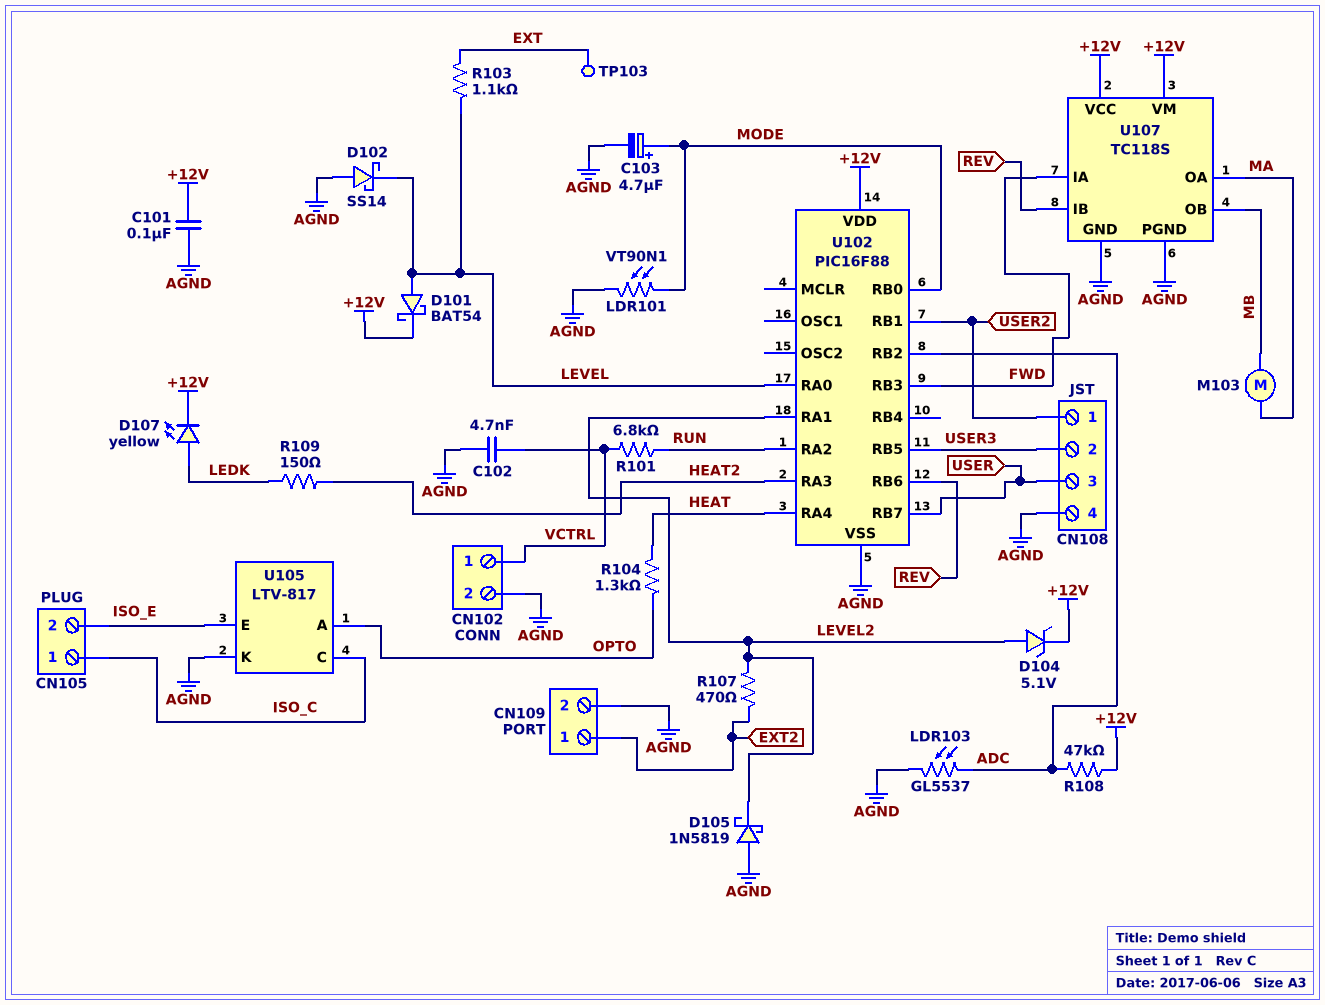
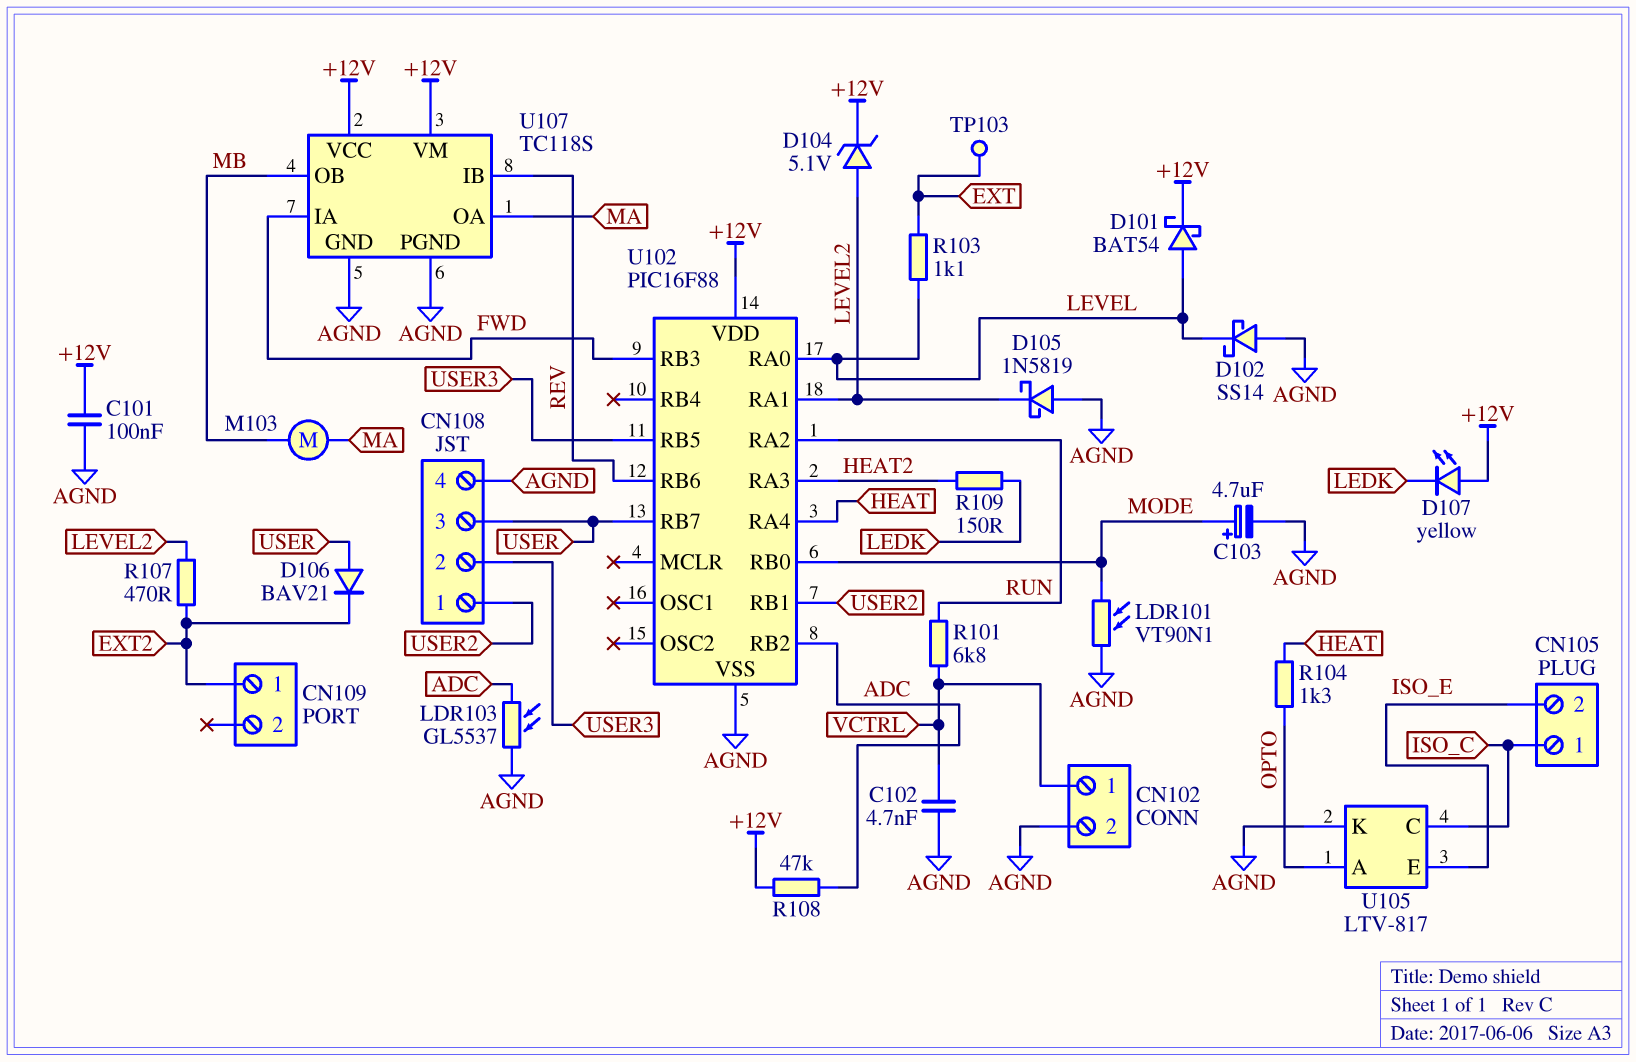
CN109 pin 2: AGND -> none
D106: none -> diode BAV21 (A USER, K EXT2)
D107: LED yellow (A LEDK, K +12V) -> LED yellow (A +12V, K LEDK)

